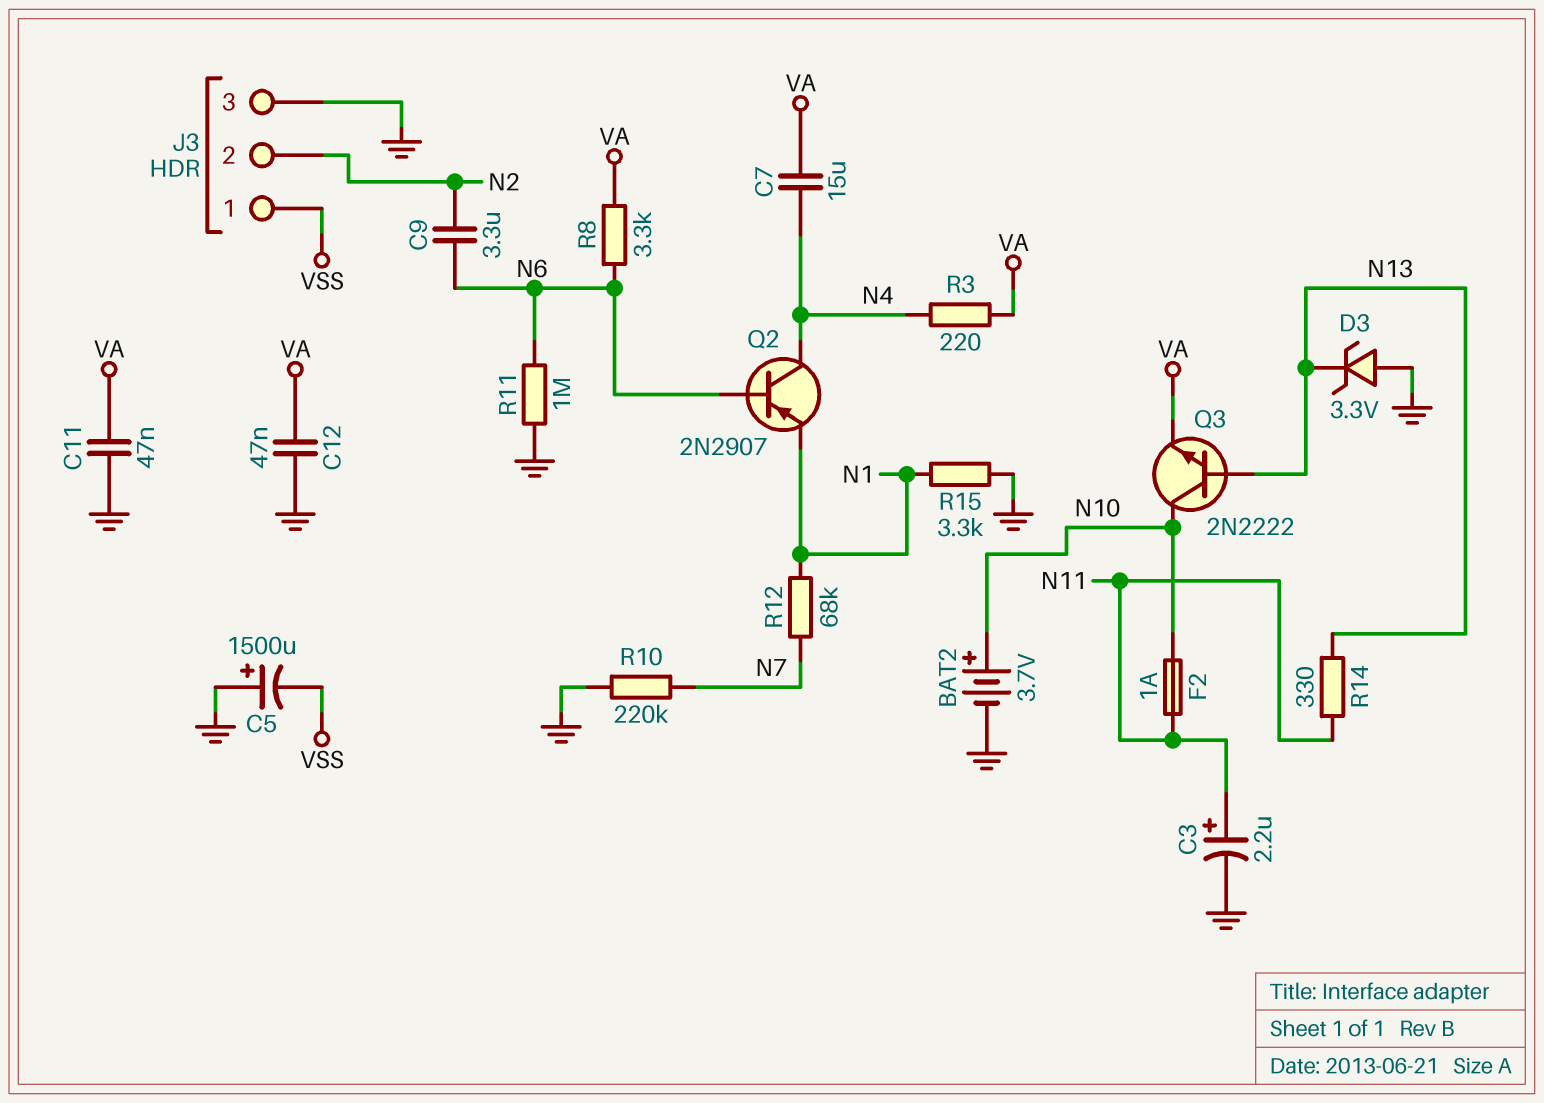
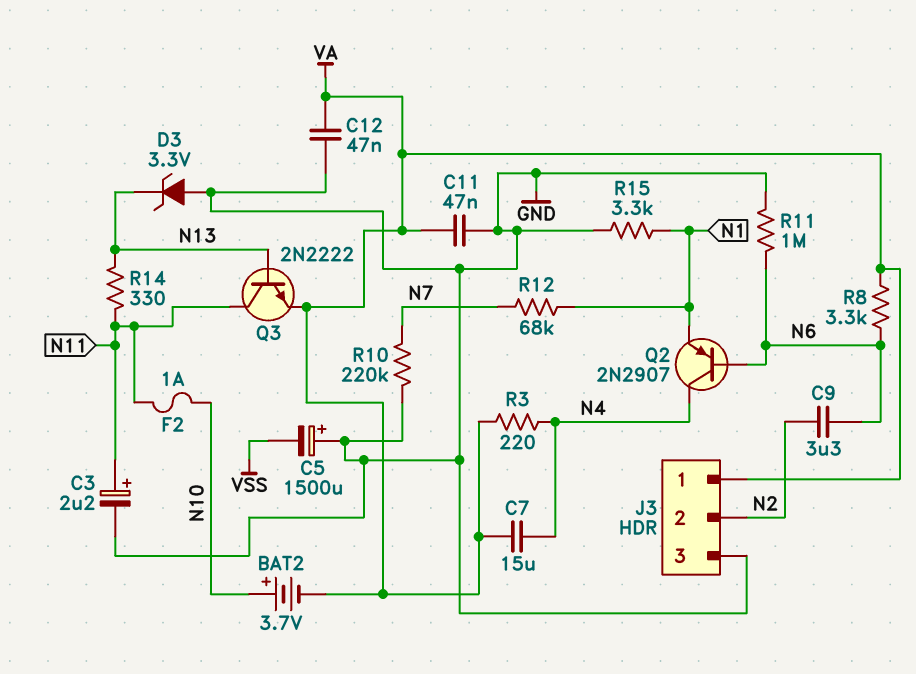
BAT2: 3.7V (plus N10, minus GND) -> 3.7V (plus N10, minus VA)
J3 pin 1: VSS -> VA
Q3: NPN 2N2222 (B N13, C N10, E VA) -> NPN 2N2222 (B N13, C N11, E VA)

